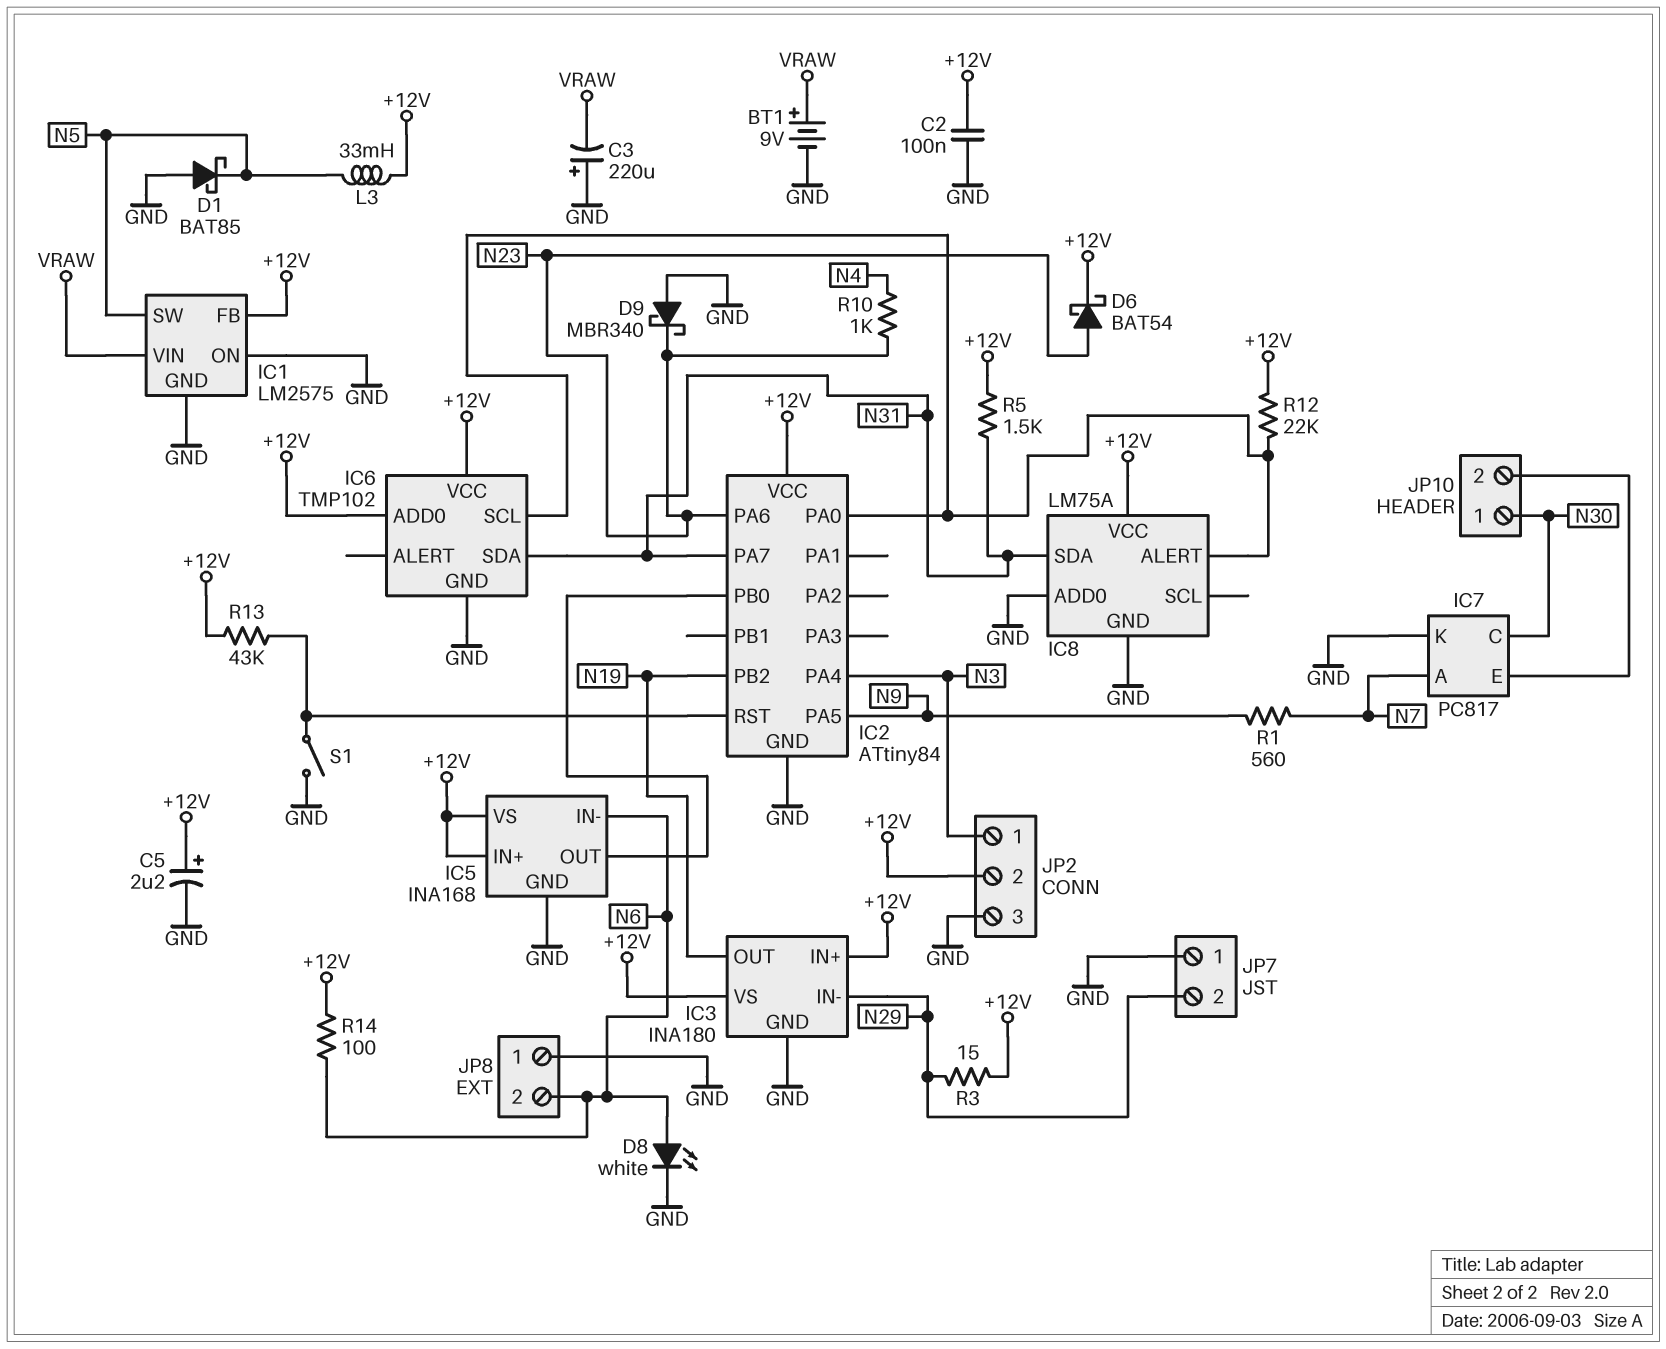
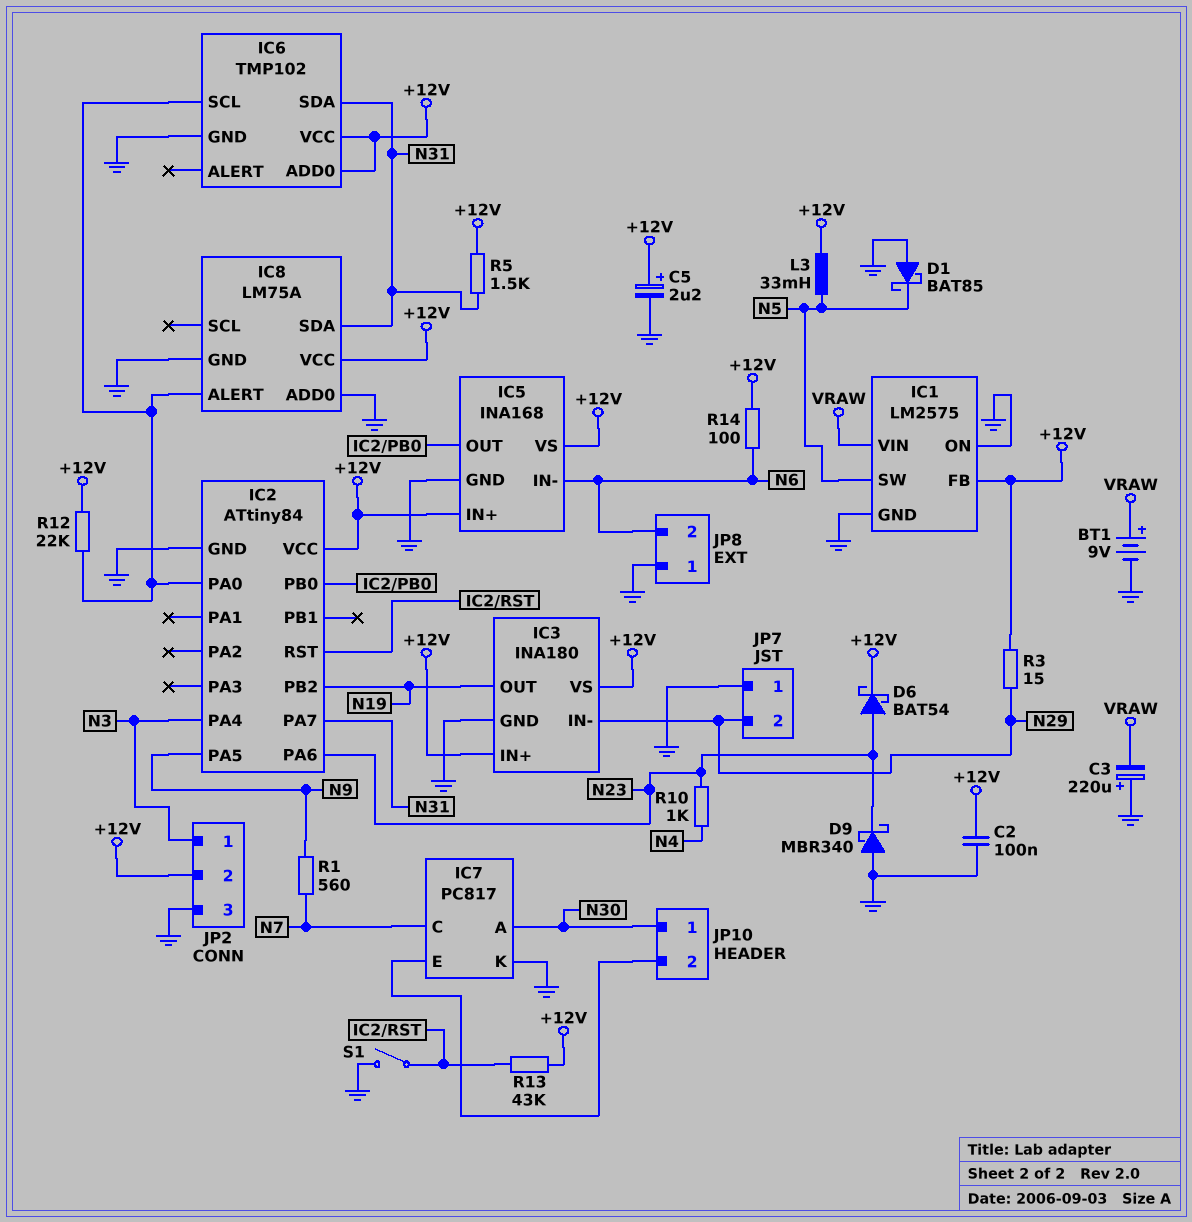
D8: LED white (A N6, K GND) -> none
IC7 pin A: N7 -> N30
IC7 pin C: N30 -> N7

